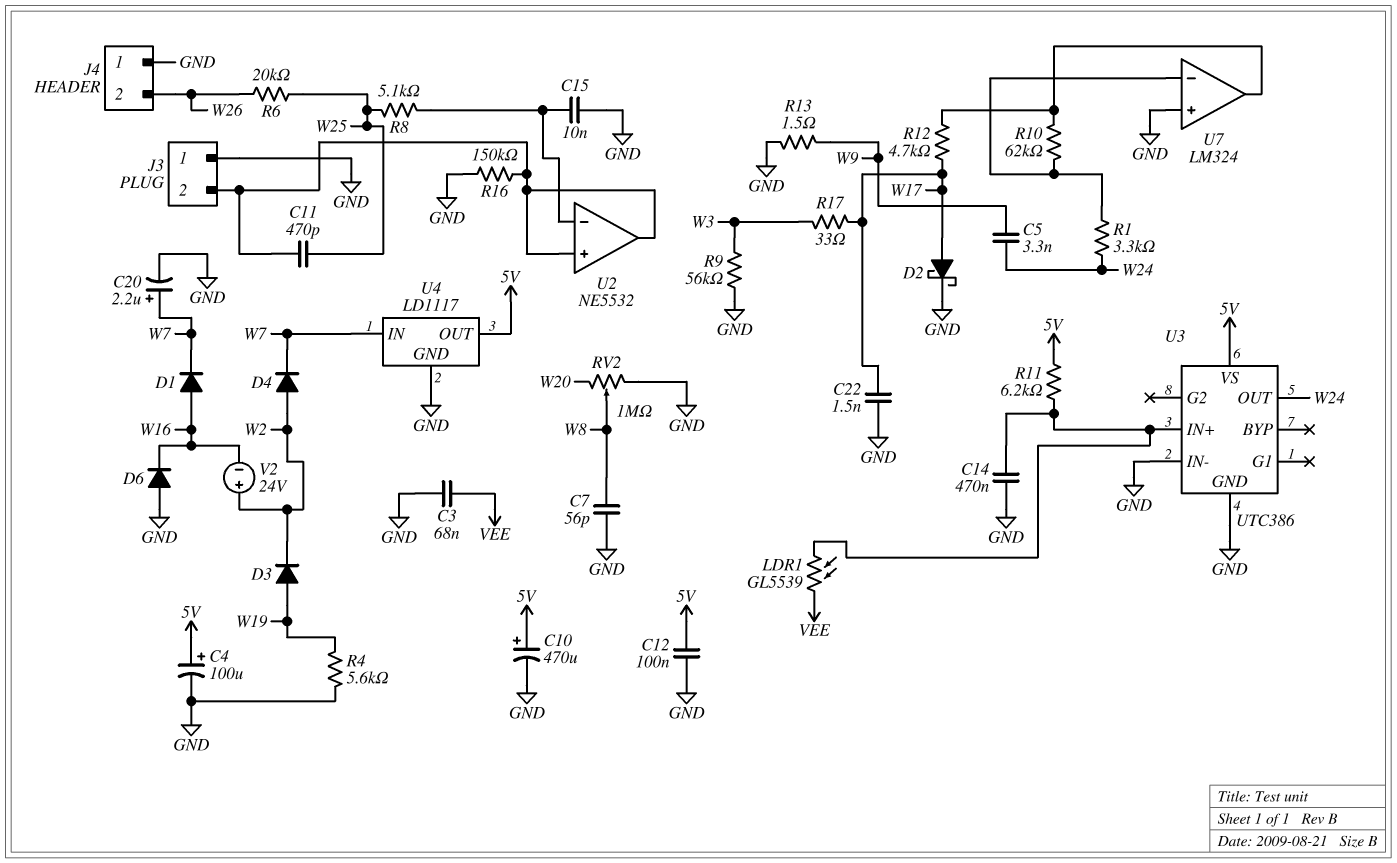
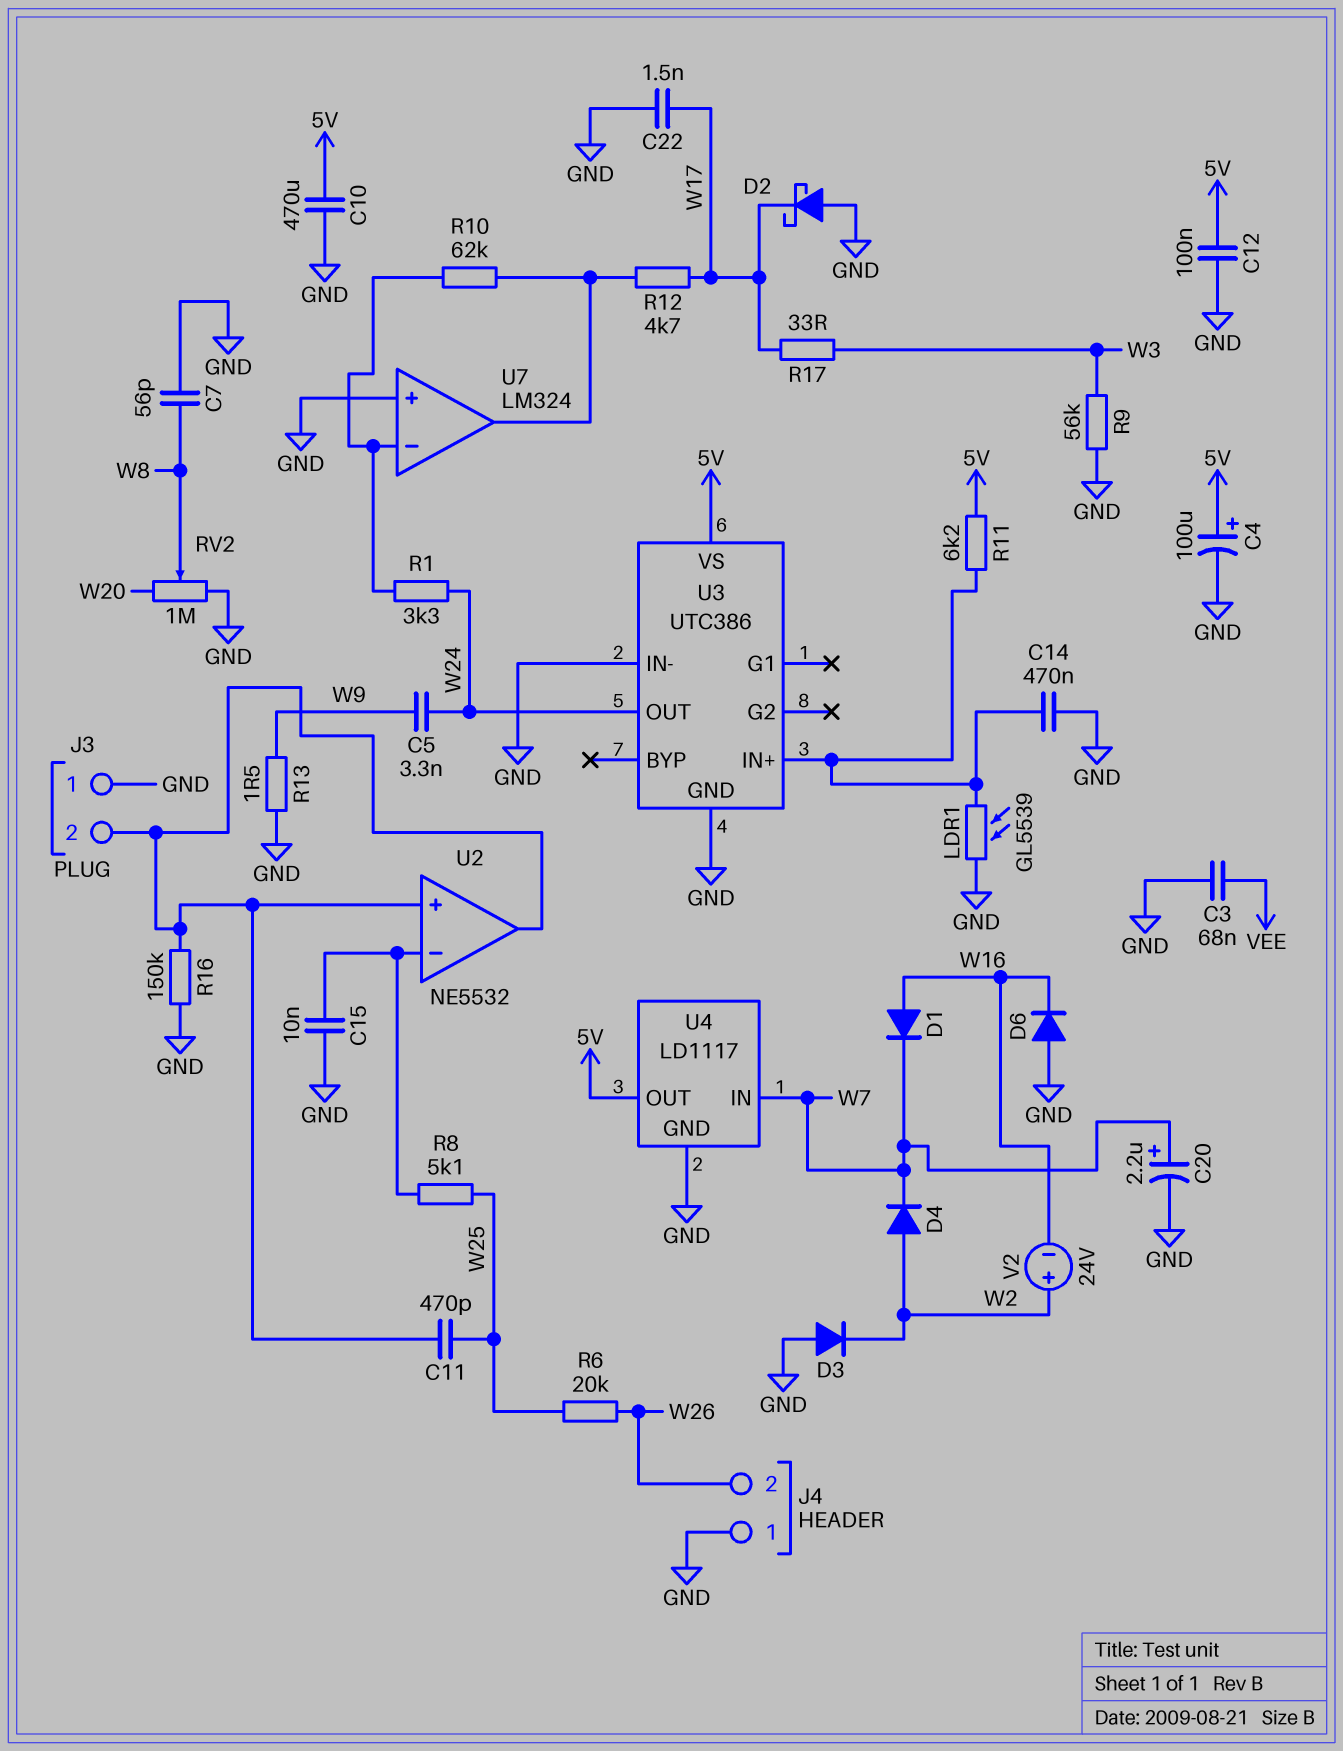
C10: 470uF (plus 5V, minus GND) -> 470uF (5V, GND)
D2: schottky (A W17, K GND) -> schottky (A GND, K W17)
D3: diode (A W19, K W2) -> diode (A GND, K W2)
LDR1: GL5539 (U3/IN+, VEE) -> GL5539 (GND, U3/IN+)
R4: 5.6k (GND, W19) -> none

